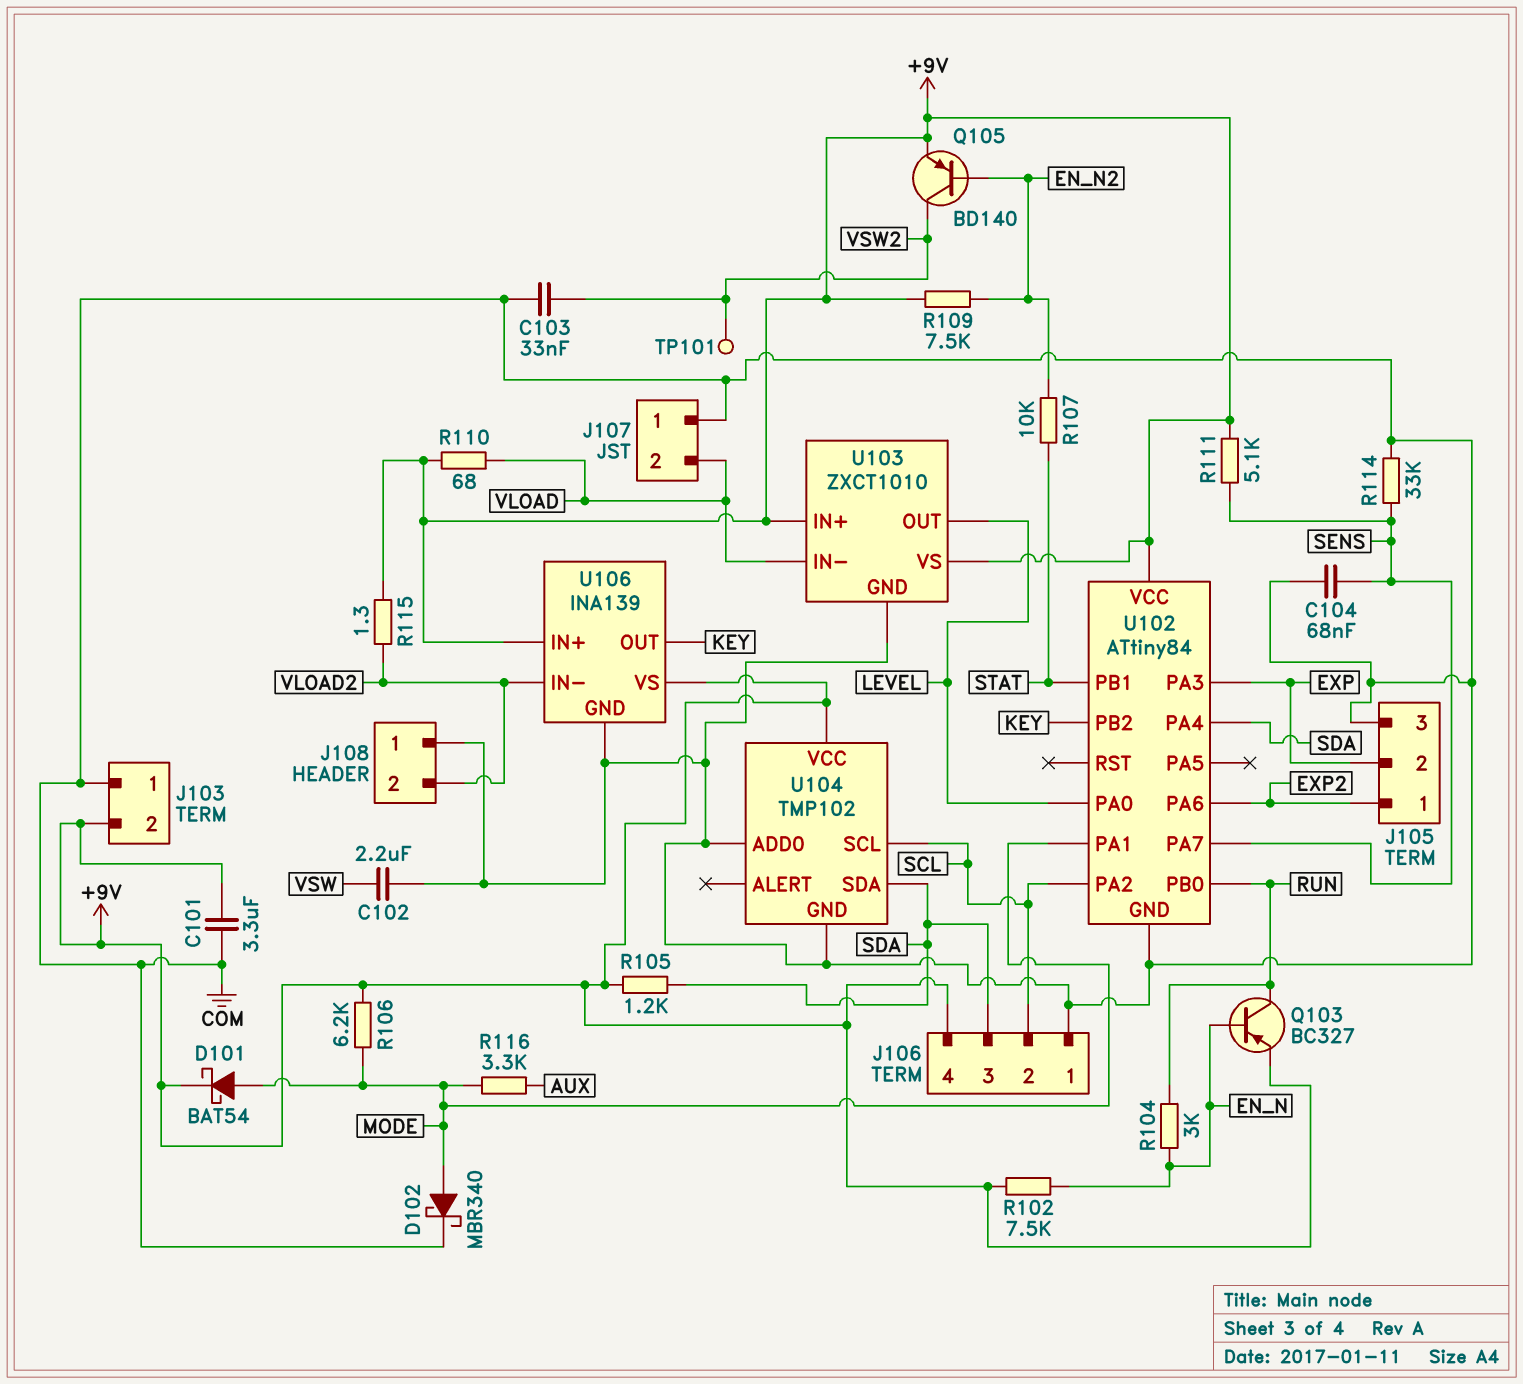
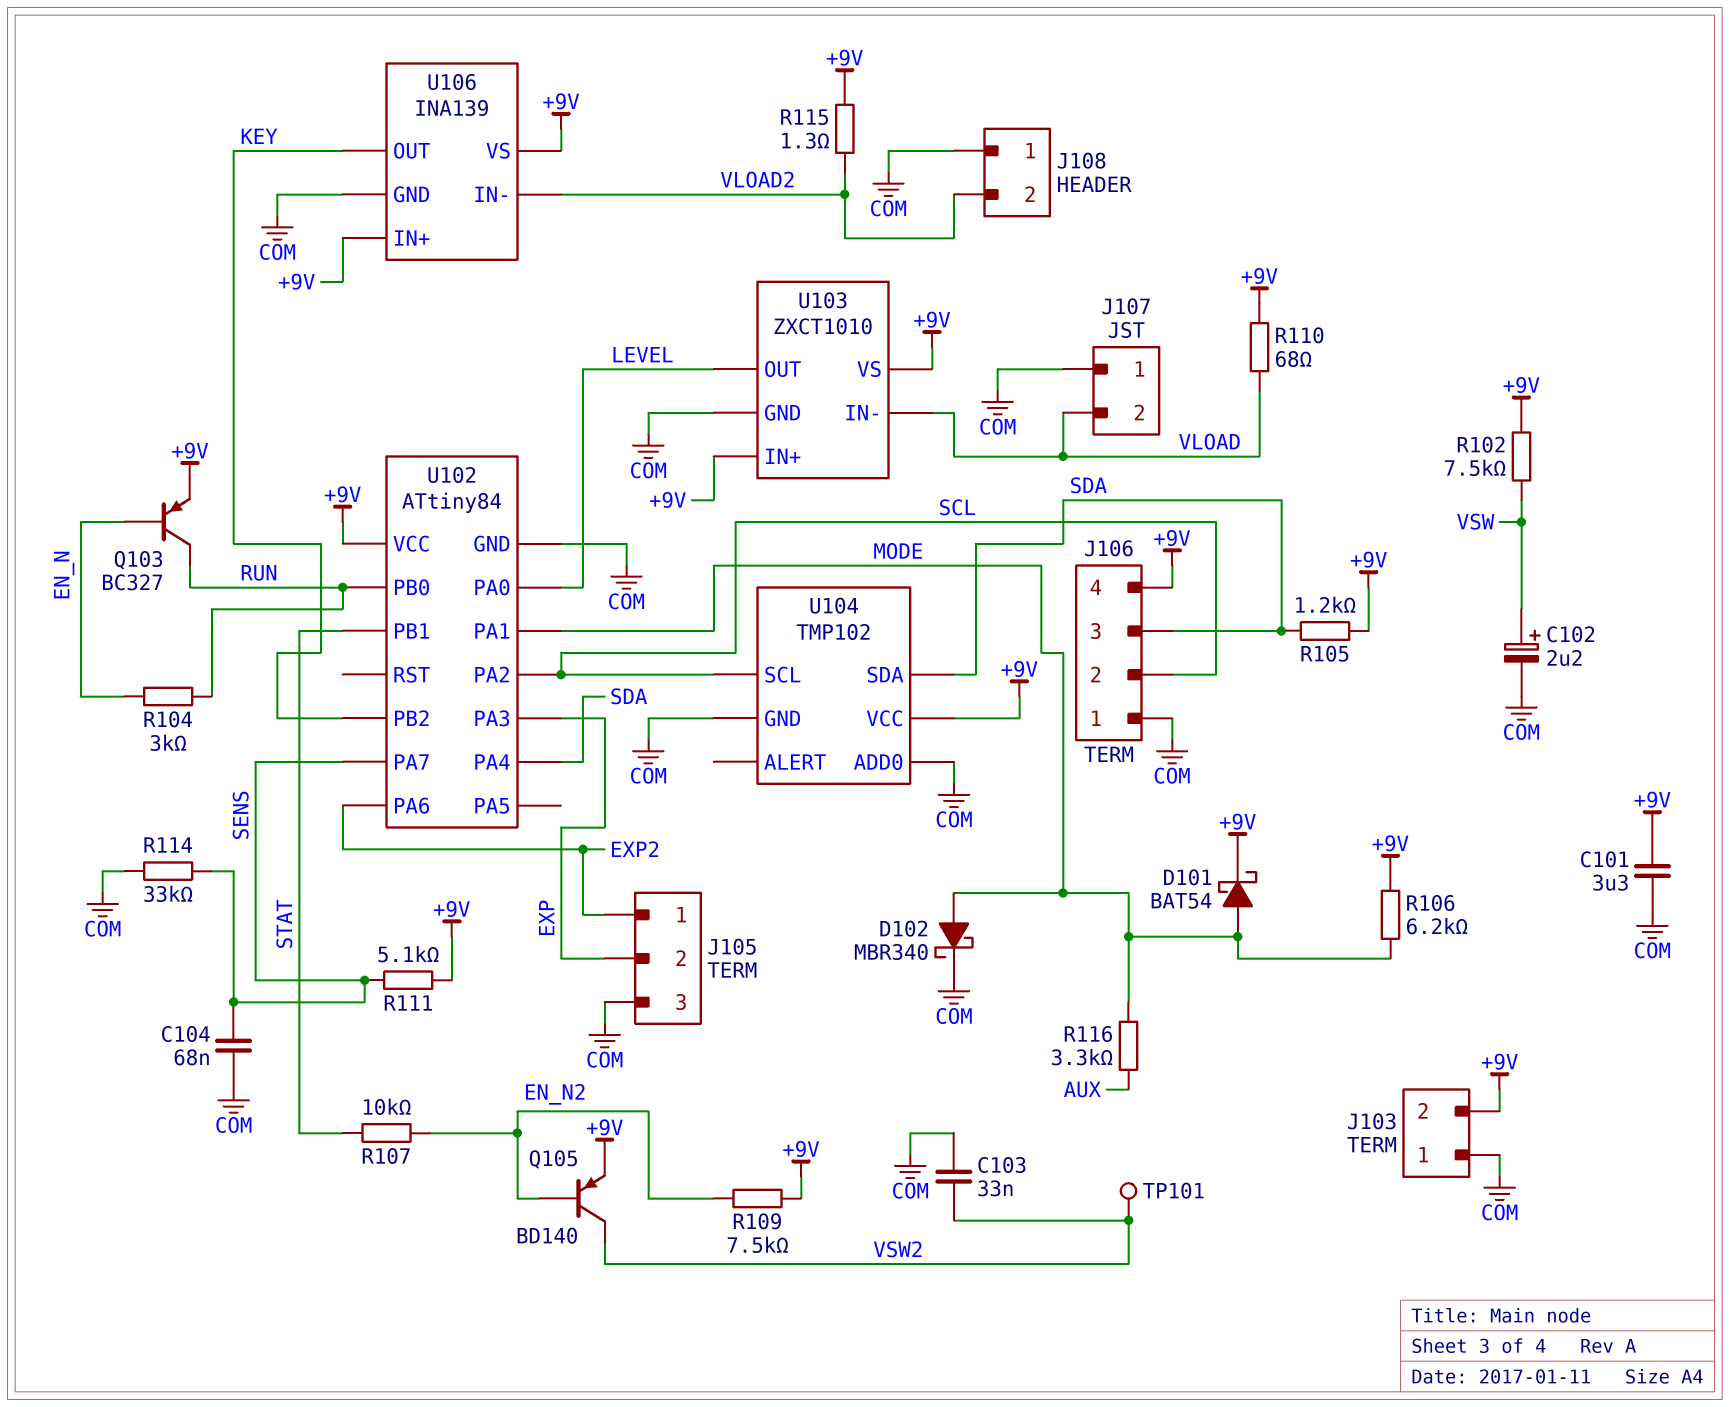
C102: 2.2uF (COM, VSW) -> 2.2uF (plus VSW, minus COM)
R102: 7.5k (+9V, EN_N) -> 7.5k (+9V, VSW)

